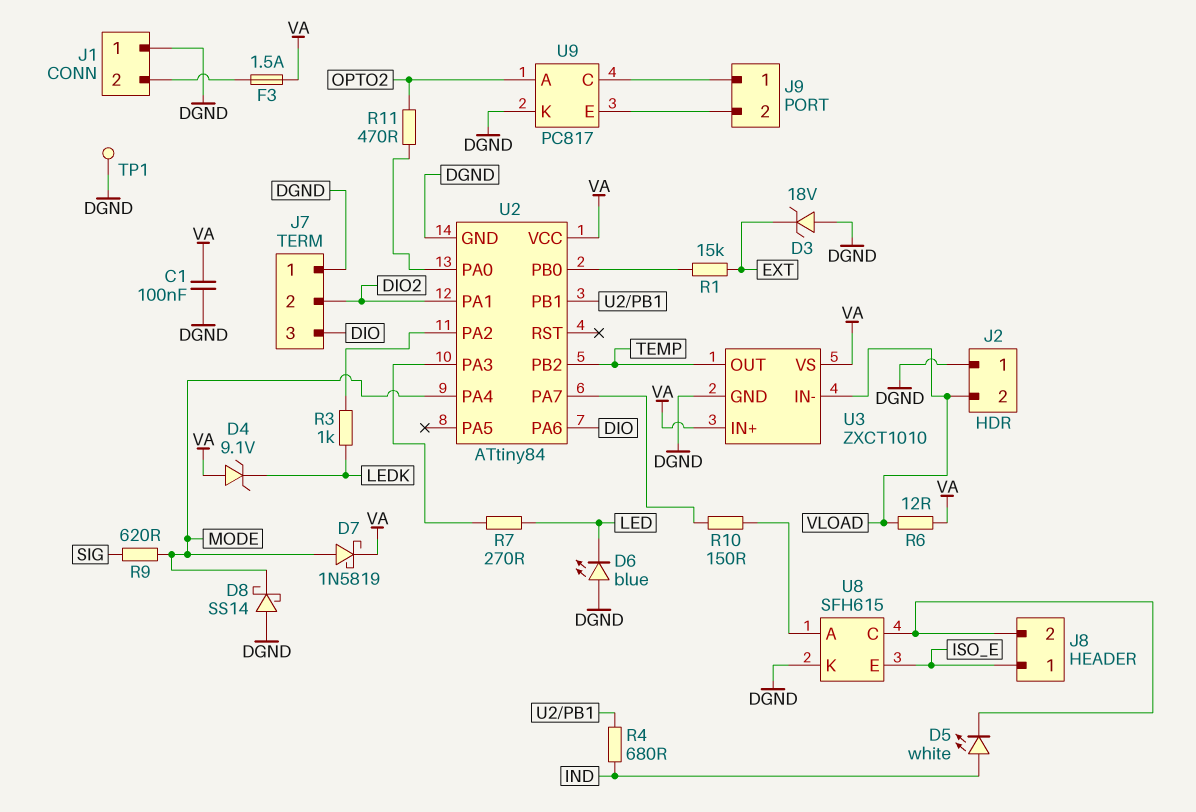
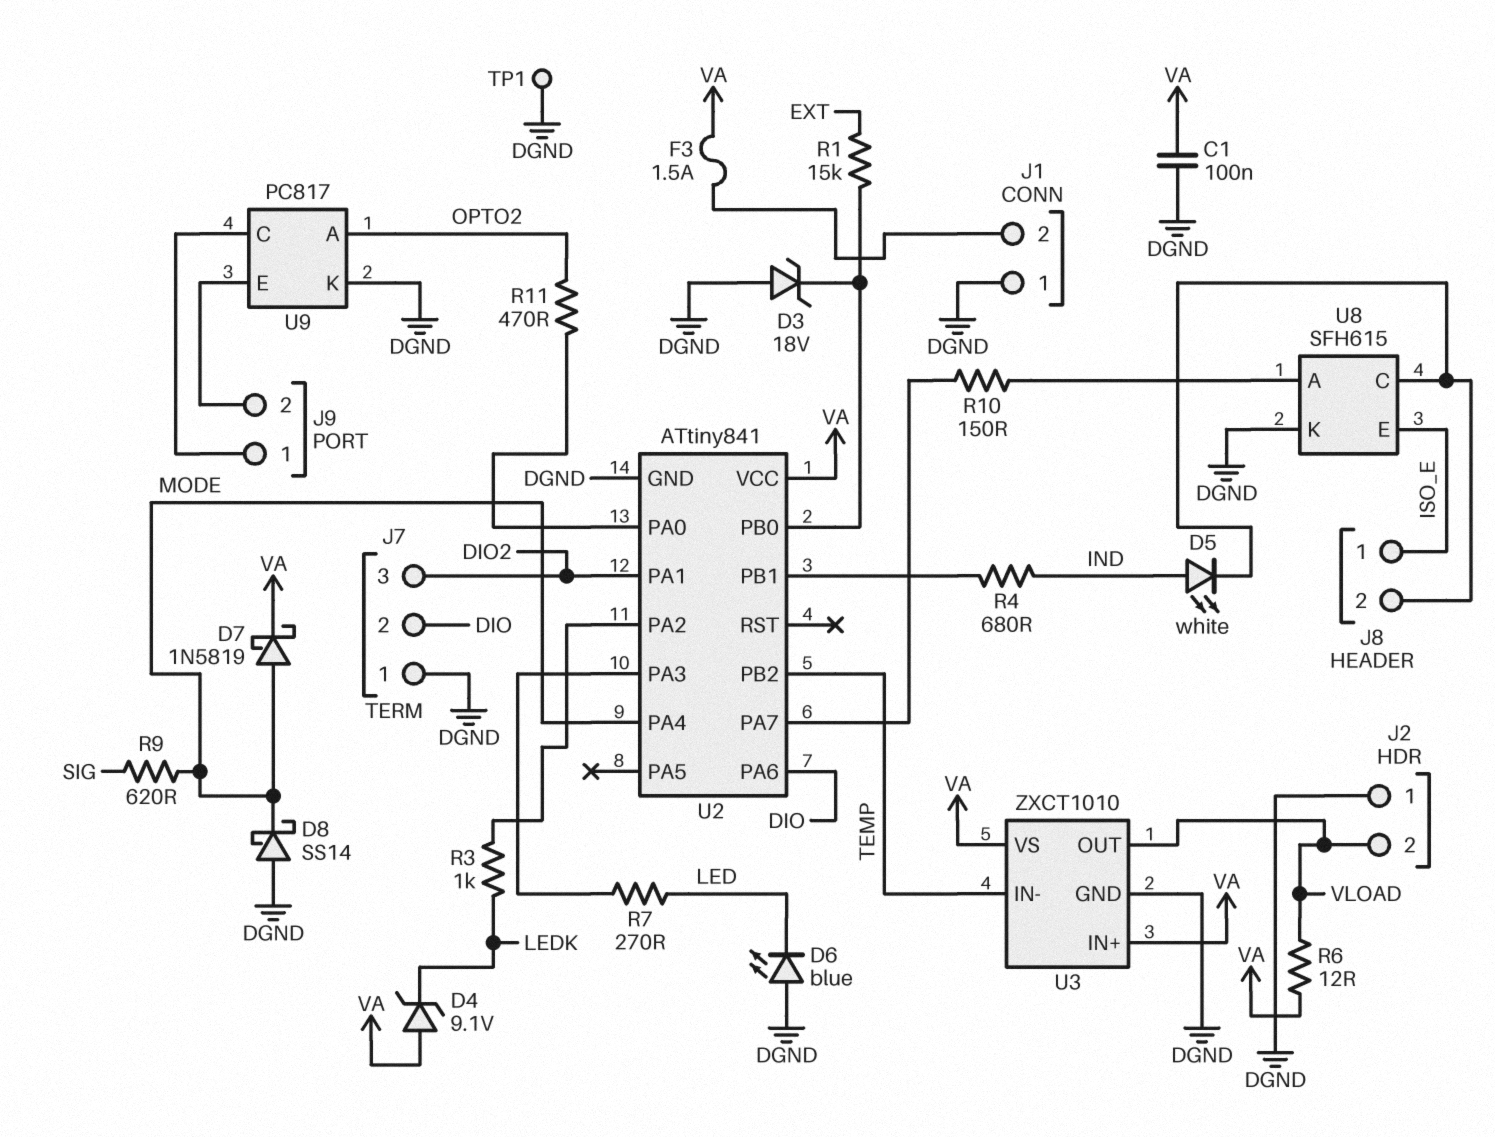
D3: zener 18V (A DGND, K EXT) -> zener 18V (A DGND, K U2/PB0)
J7 pin 2: DIO2 -> DIO
J7 pin 3: DIO -> DIO2
U2: ATtiny84 -> ATtiny841
U3 pin IN-: VLOAD -> TEMP
U3 pin OUT: TEMP -> VLOAD

